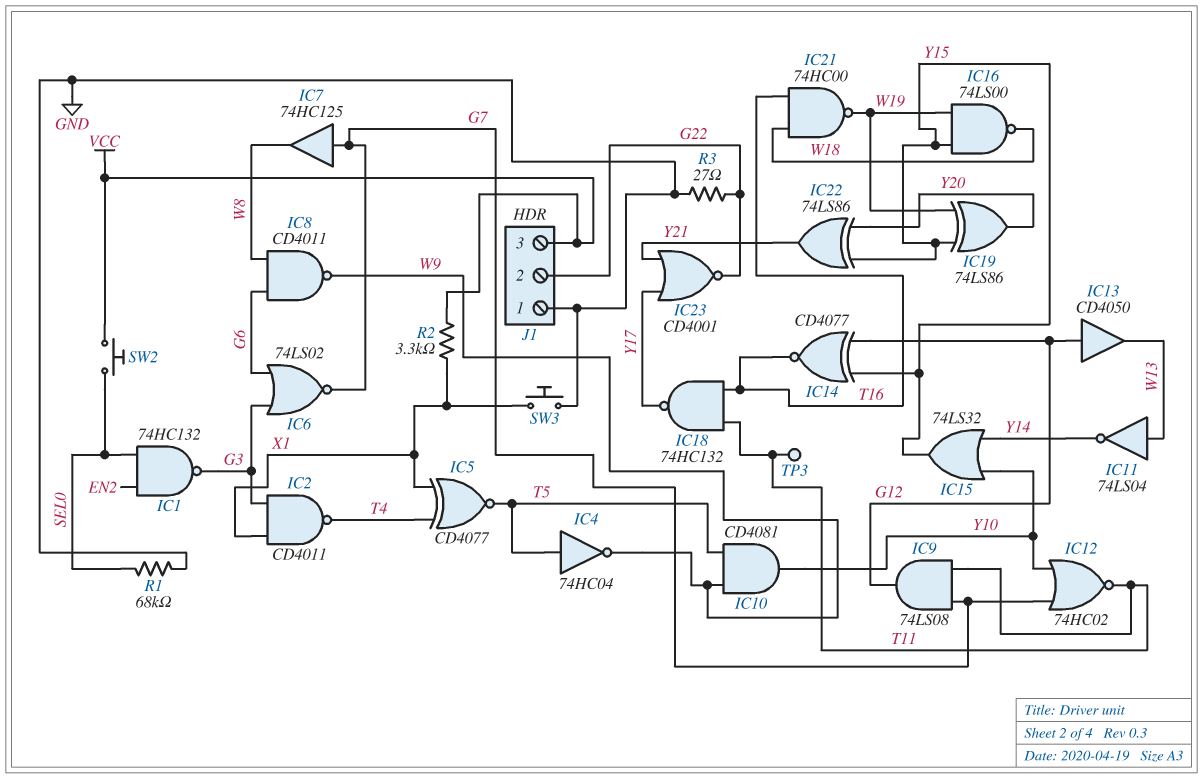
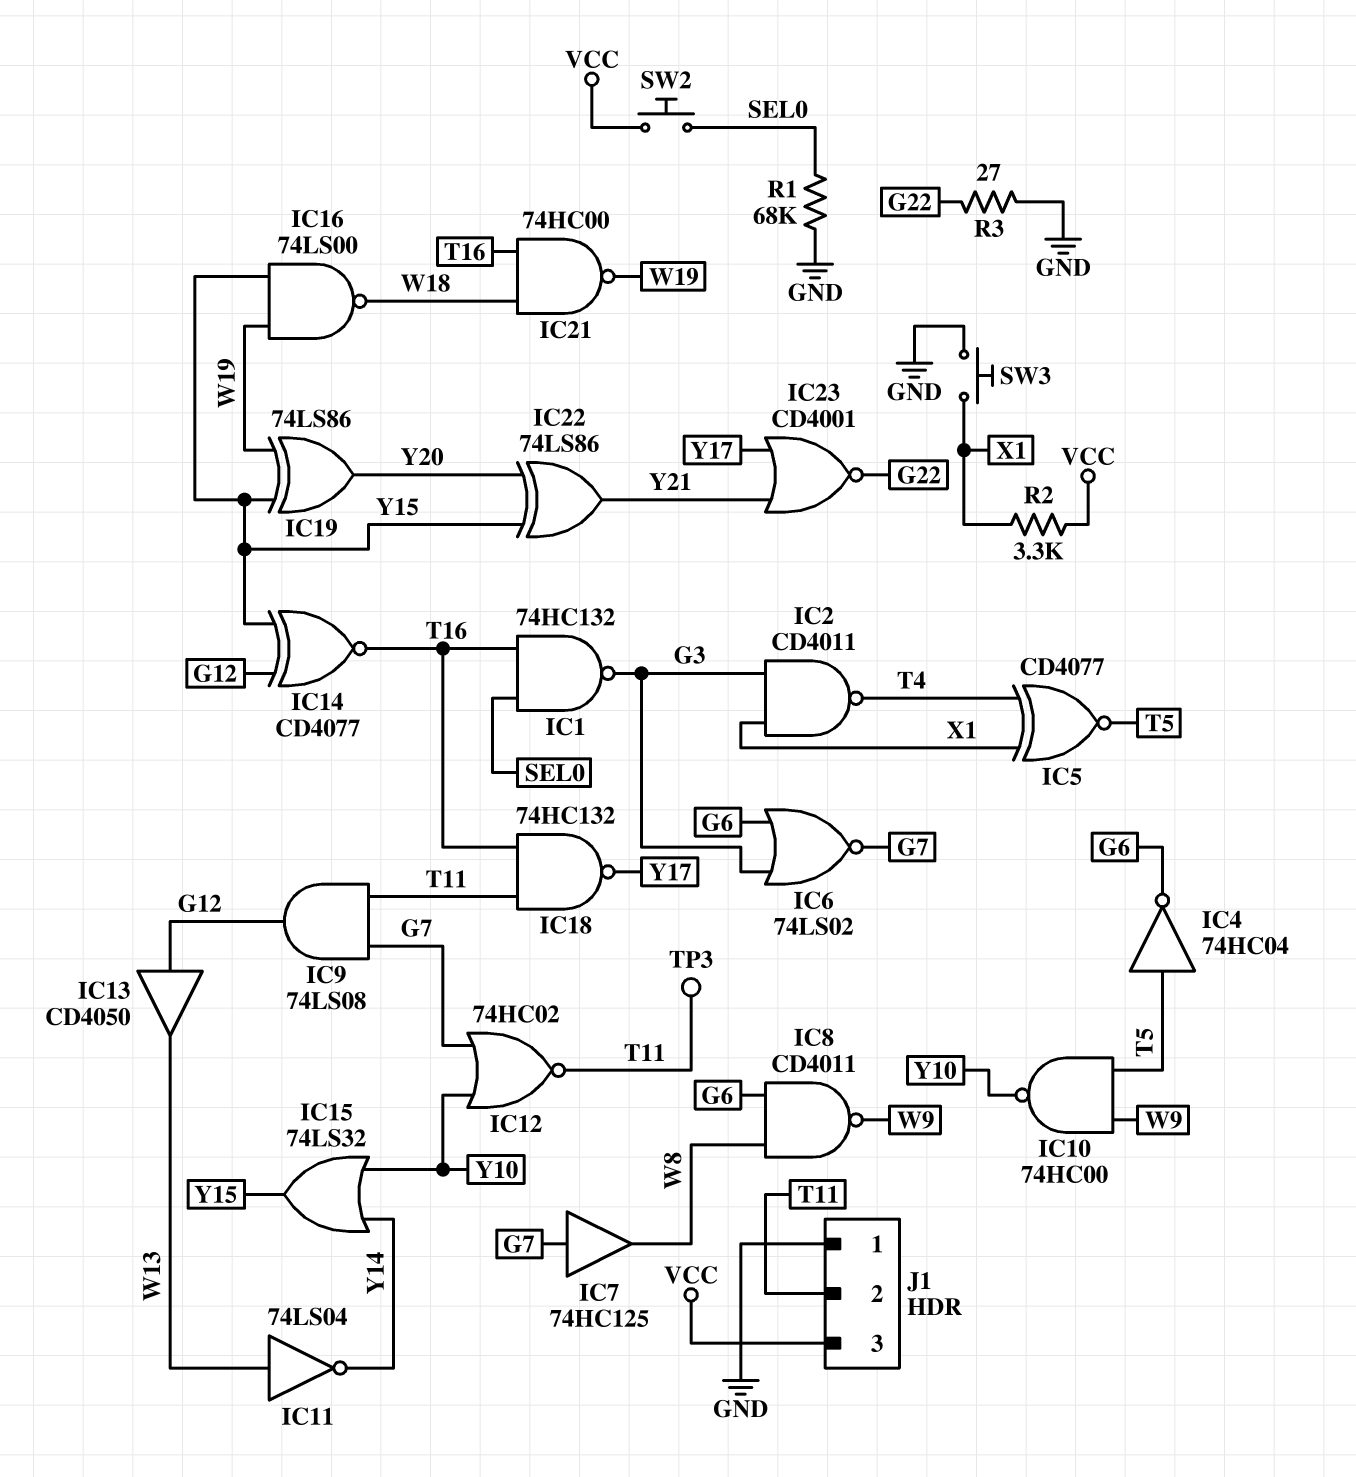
IC1: NAND 74HC132 (in EN2, in SEL0, out G3) -> NAND 74HC132 (in SEL0, in T16, out G3)
IC4: NOT 74HC04 (in T5, out W9) -> NOT 74HC04 (in T5, out G6)
IC10: AND CD4081 (in T5, in W9, out Y10) -> NAND 74HC00 (in T5, in W9, out Y10)
J1 pin 2: G22 -> T11

